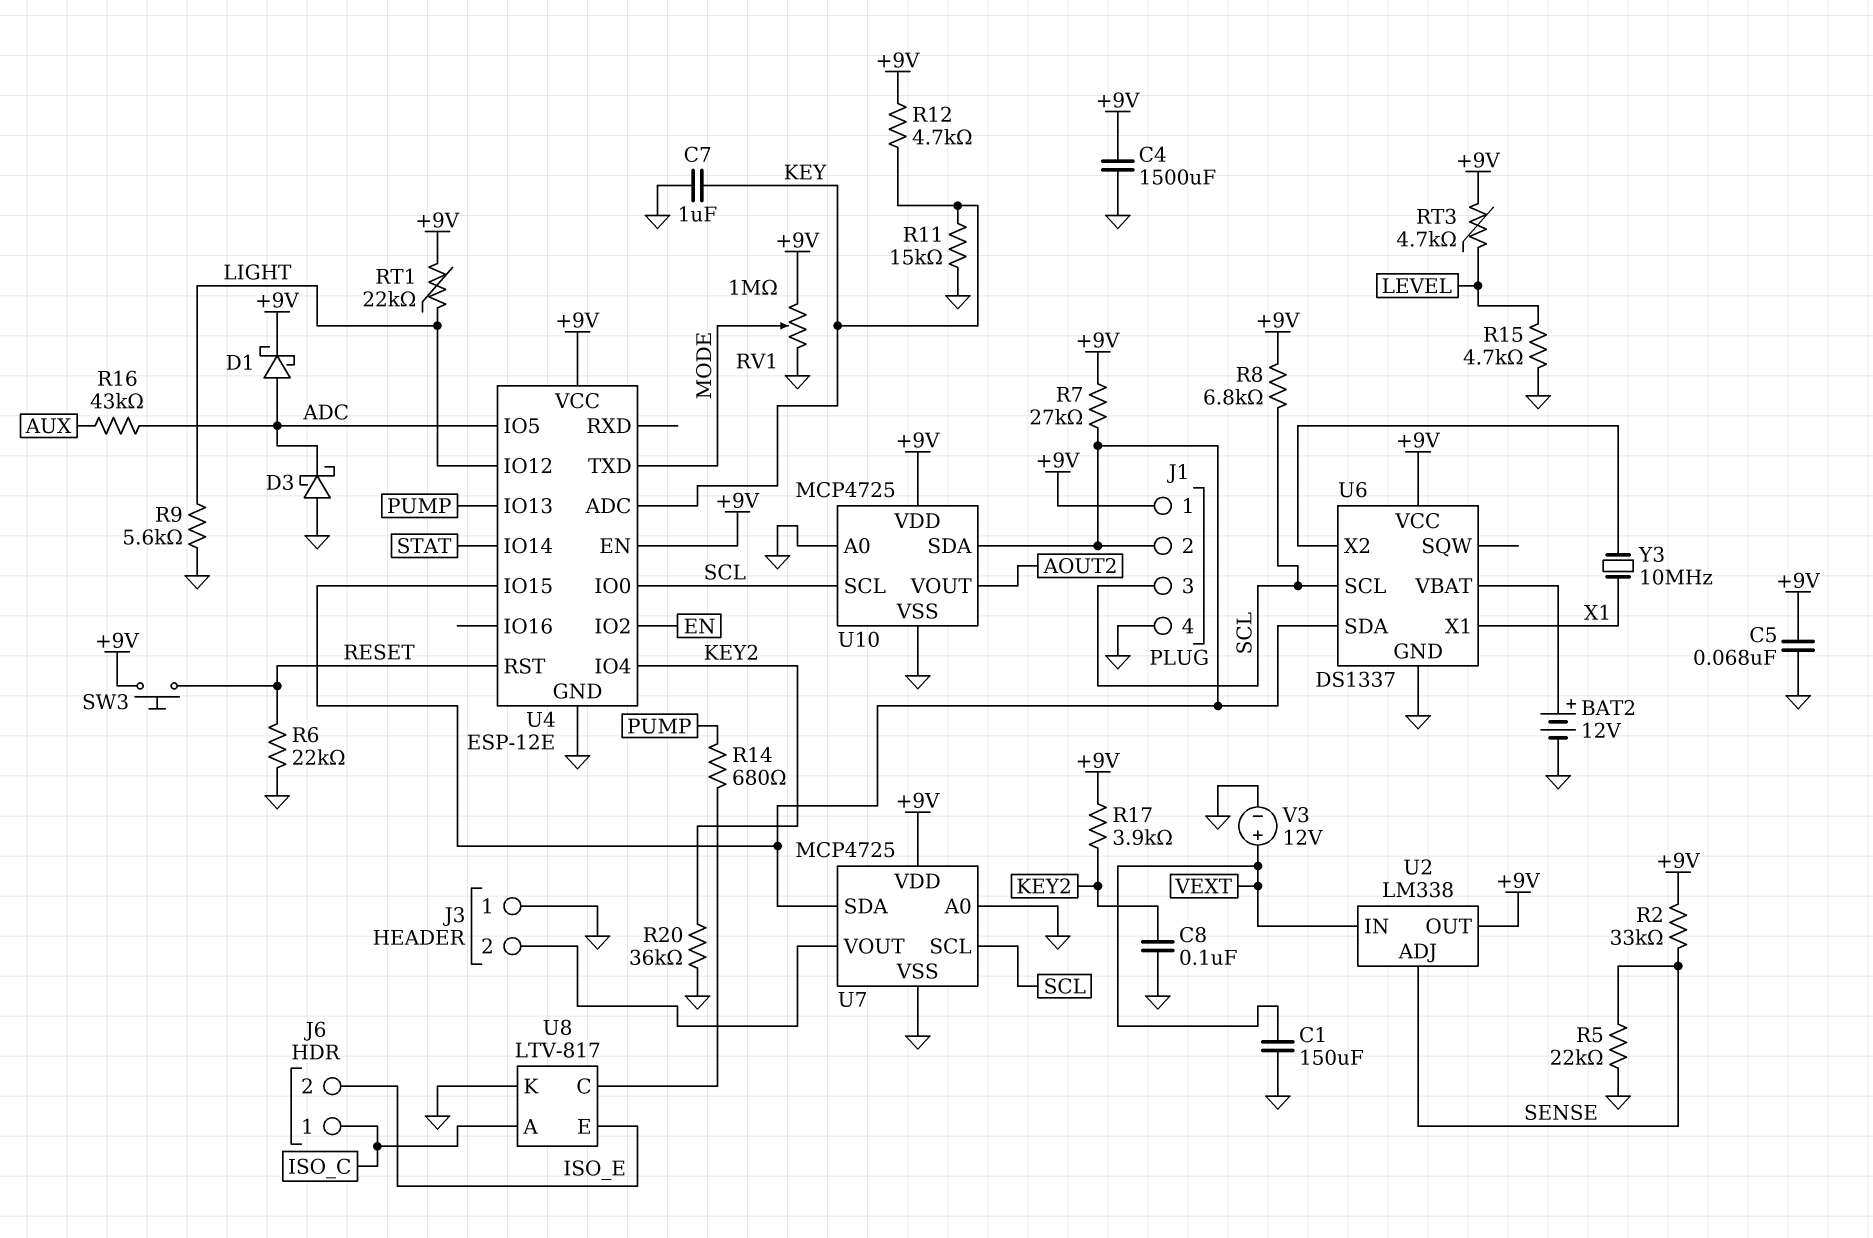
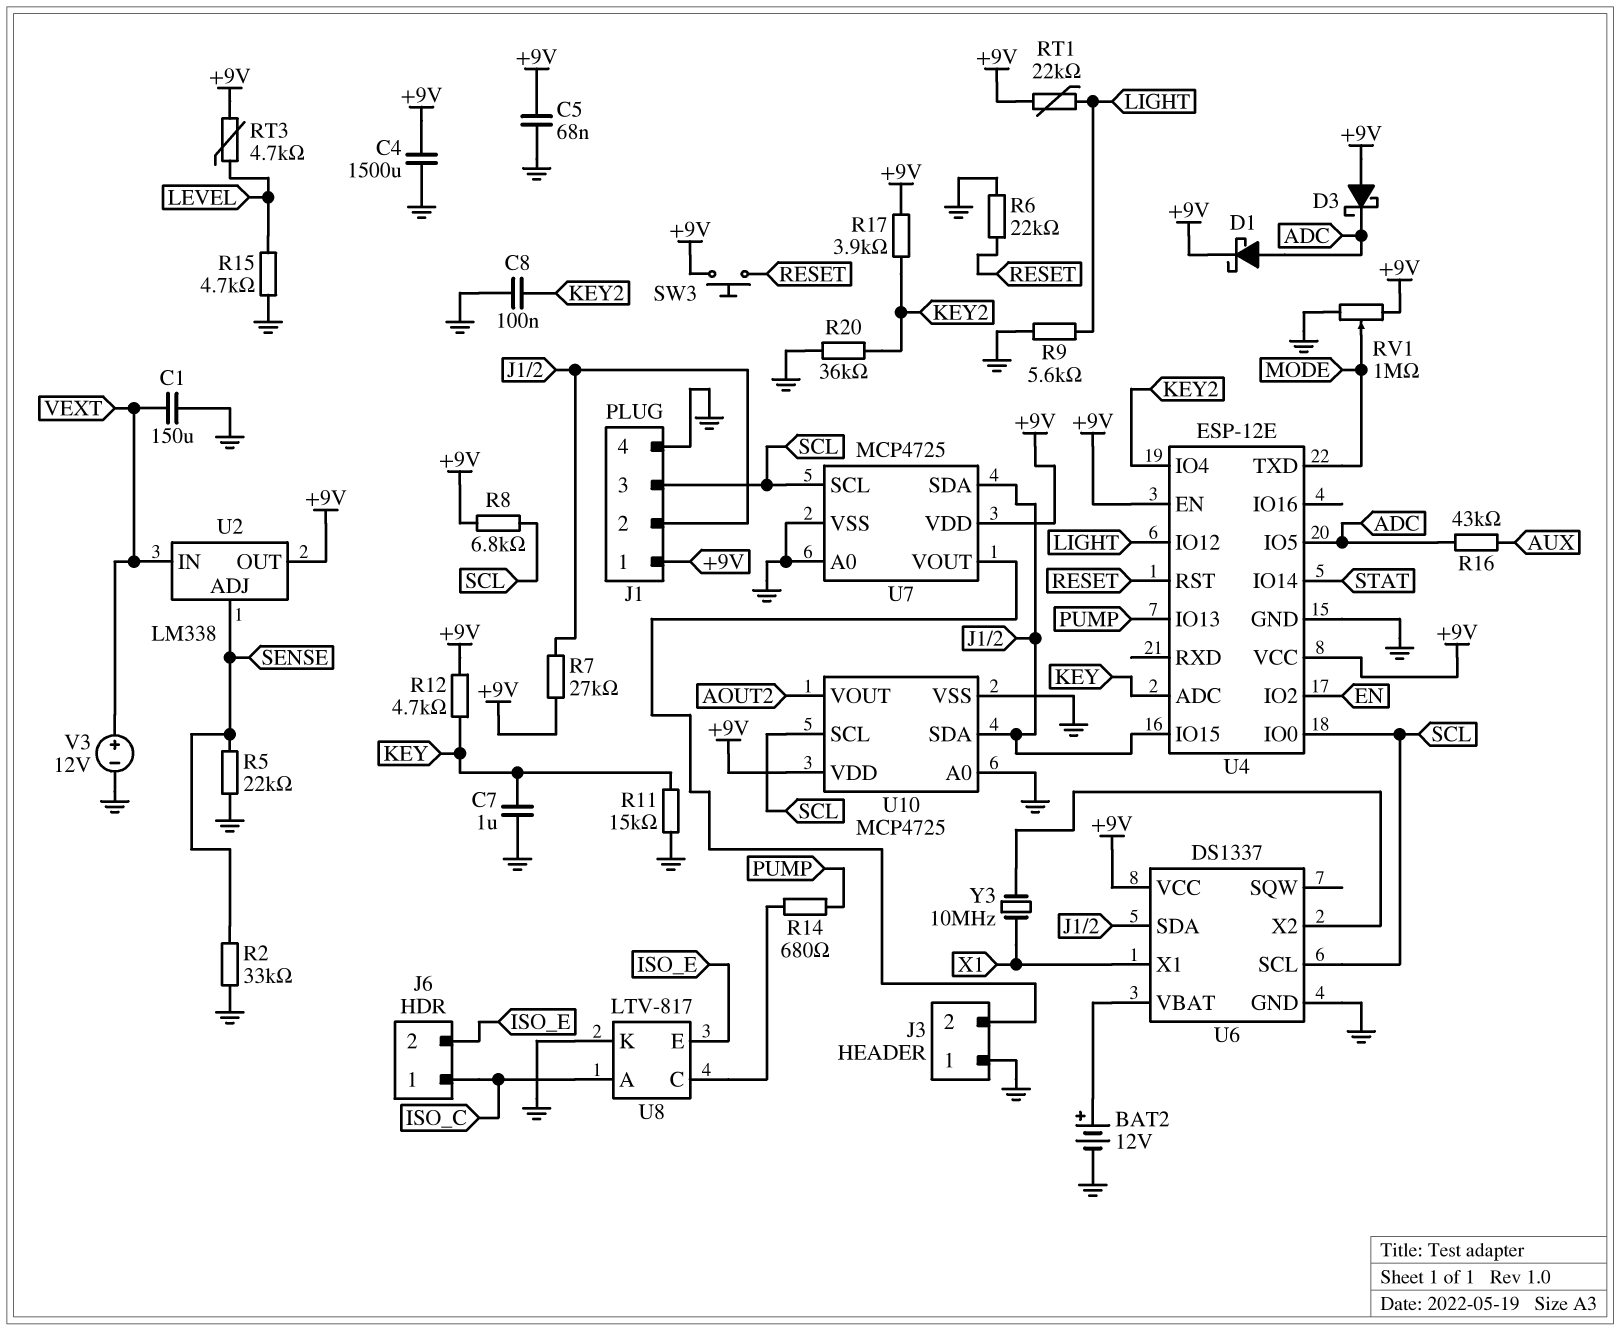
D3: schottky (A GND, K ADC) -> schottky (A +9V, K ADC)
R2: 33k (+9V, SENSE) -> 33k (GND, SENSE)

